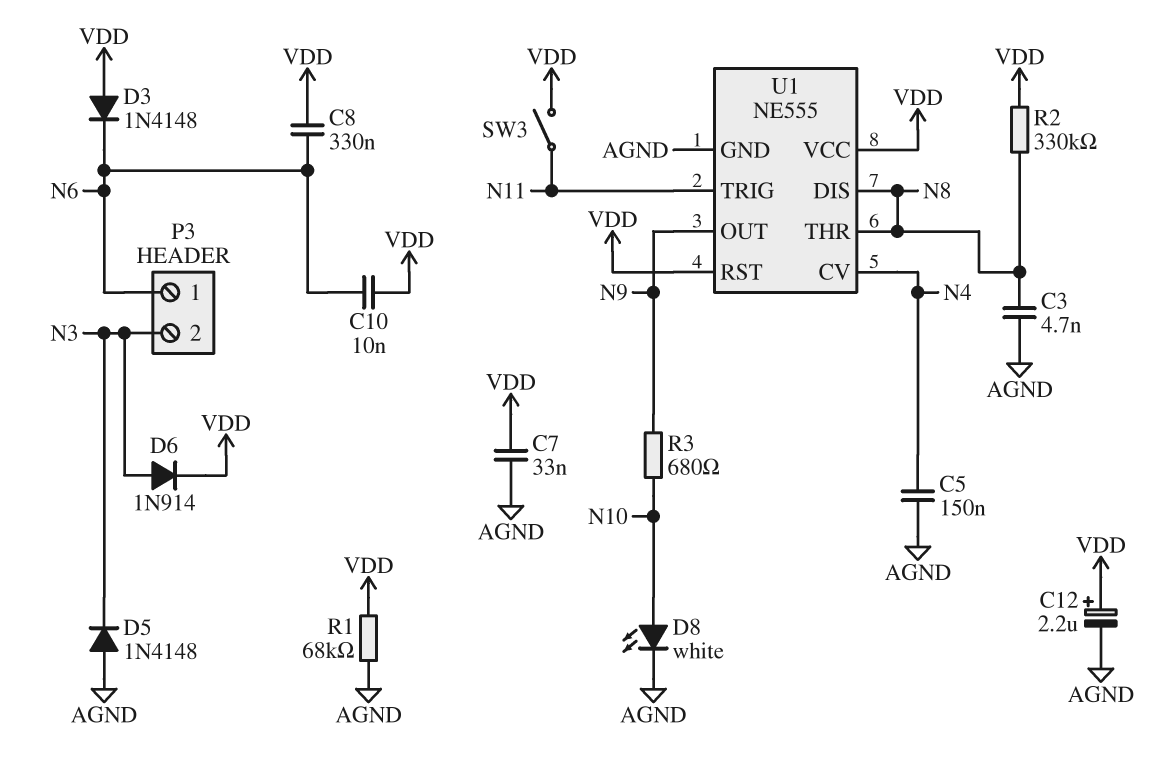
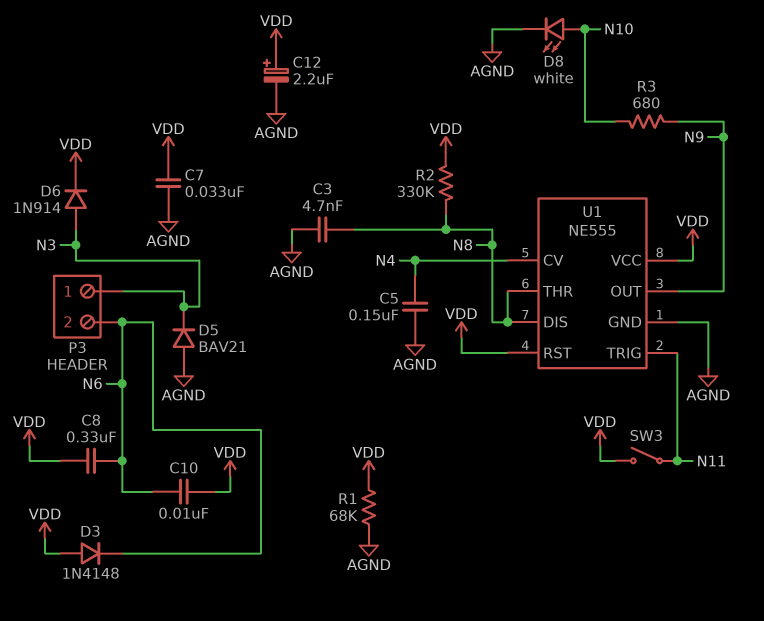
D5: diode 1N4148 (A AGND, K N3) -> diode BAV21 (A AGND, K N3)
P3 pin 1: N6 -> N3
P3 pin 2: N3 -> N6

